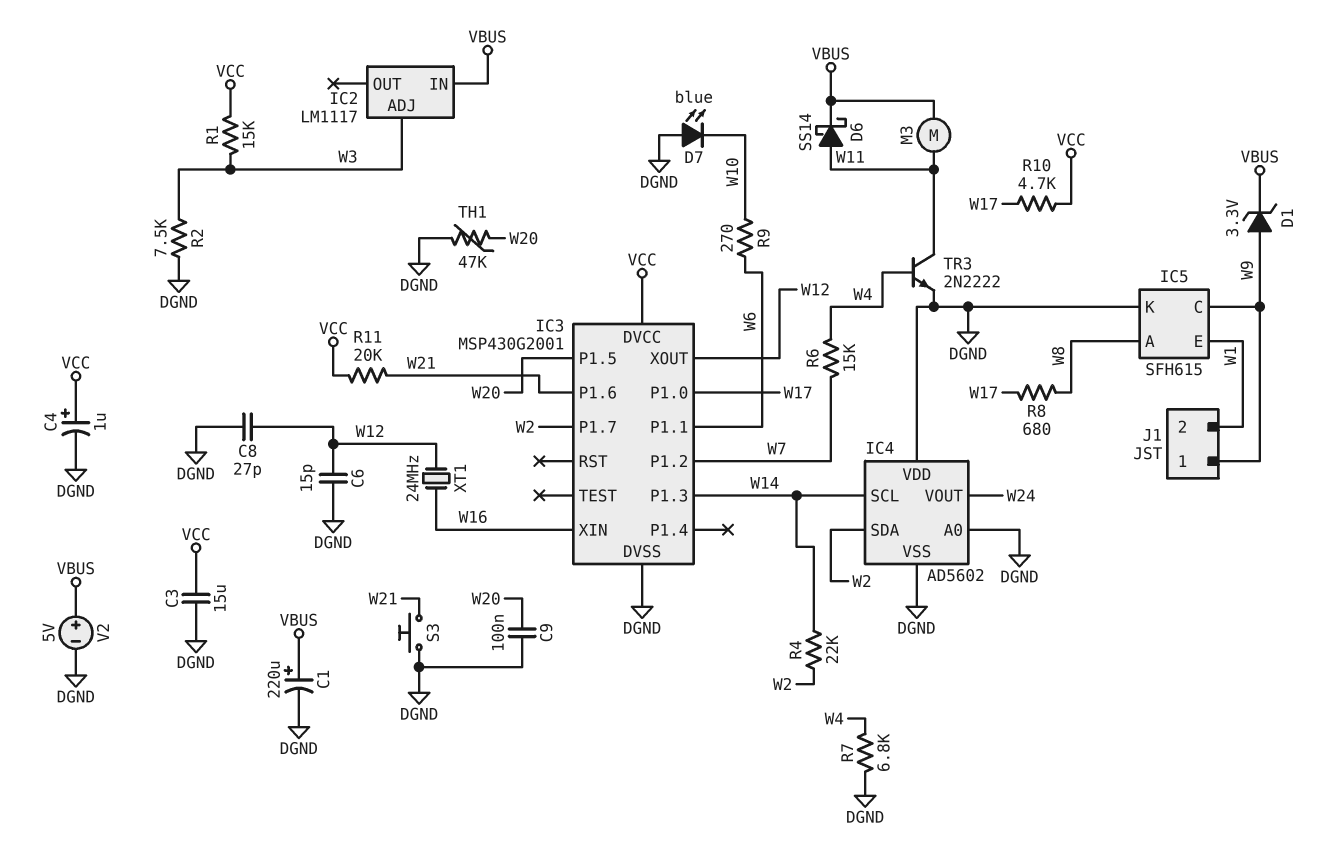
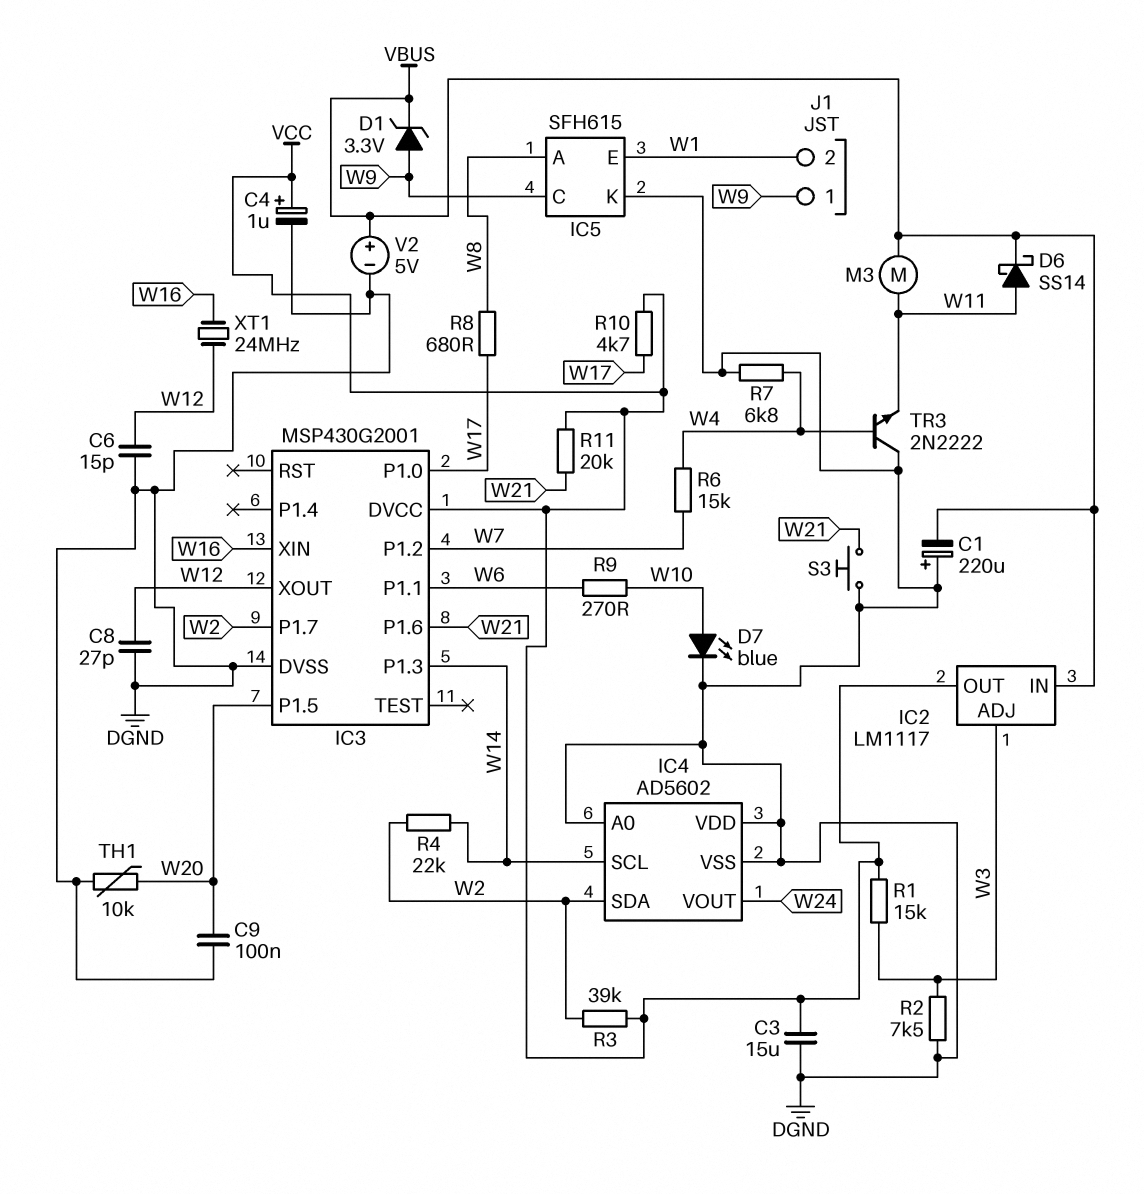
C1: 220uF (plus VBUS, minus DGND) -> 220uF (plus DGND, minus VBUS)
D7: LED blue (A DGND, K W10) -> LED blue (A W10, K DGND)
IC2 pin OUT: none -> VCC
R3: none -> 39k (VCC, W2)
TH1: 47k (DGND, W20) -> 10k (DGND, W20)
TR3: NPN 2N2222 (B W4, C W11, E DGND) -> NPN 2N2222 (B W4, C DGND, E W11)

